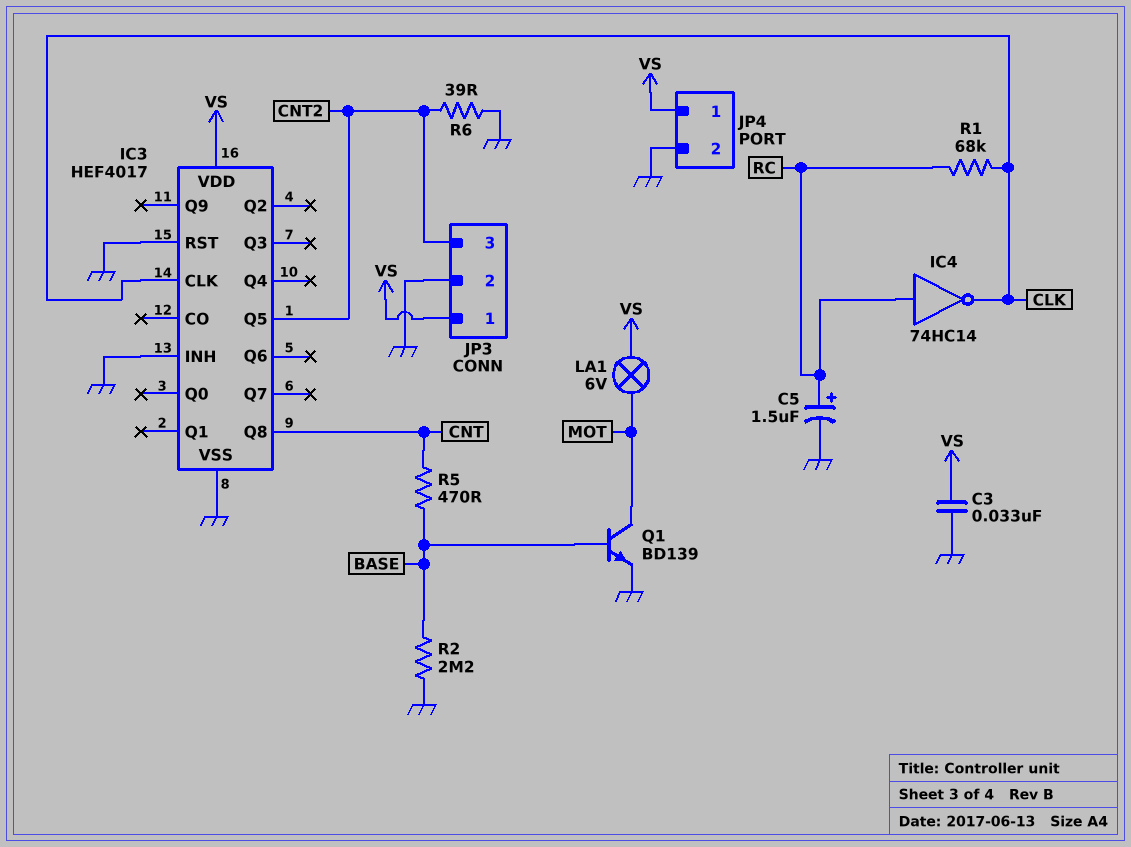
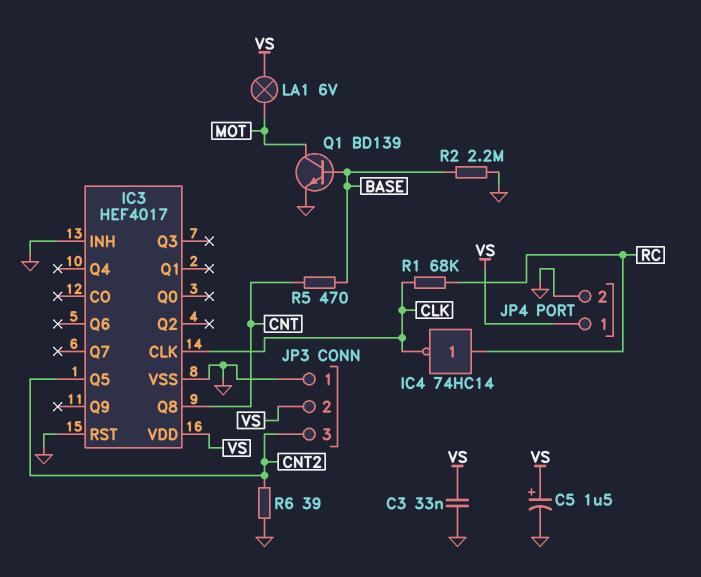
C5: 1.5uF (plus RC, minus GND) -> 1.5uF (plus VS, minus GND)
JP3 pin 1: VS -> GND
JP3 pin 2: GND -> VS

